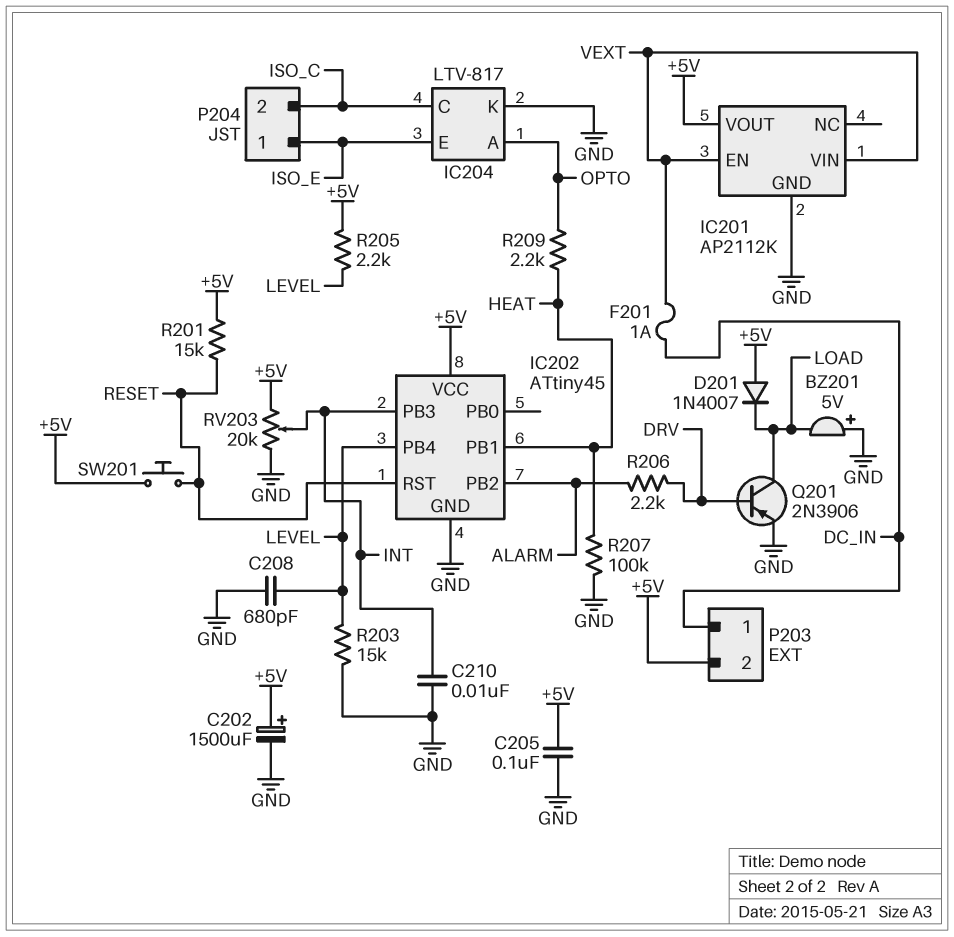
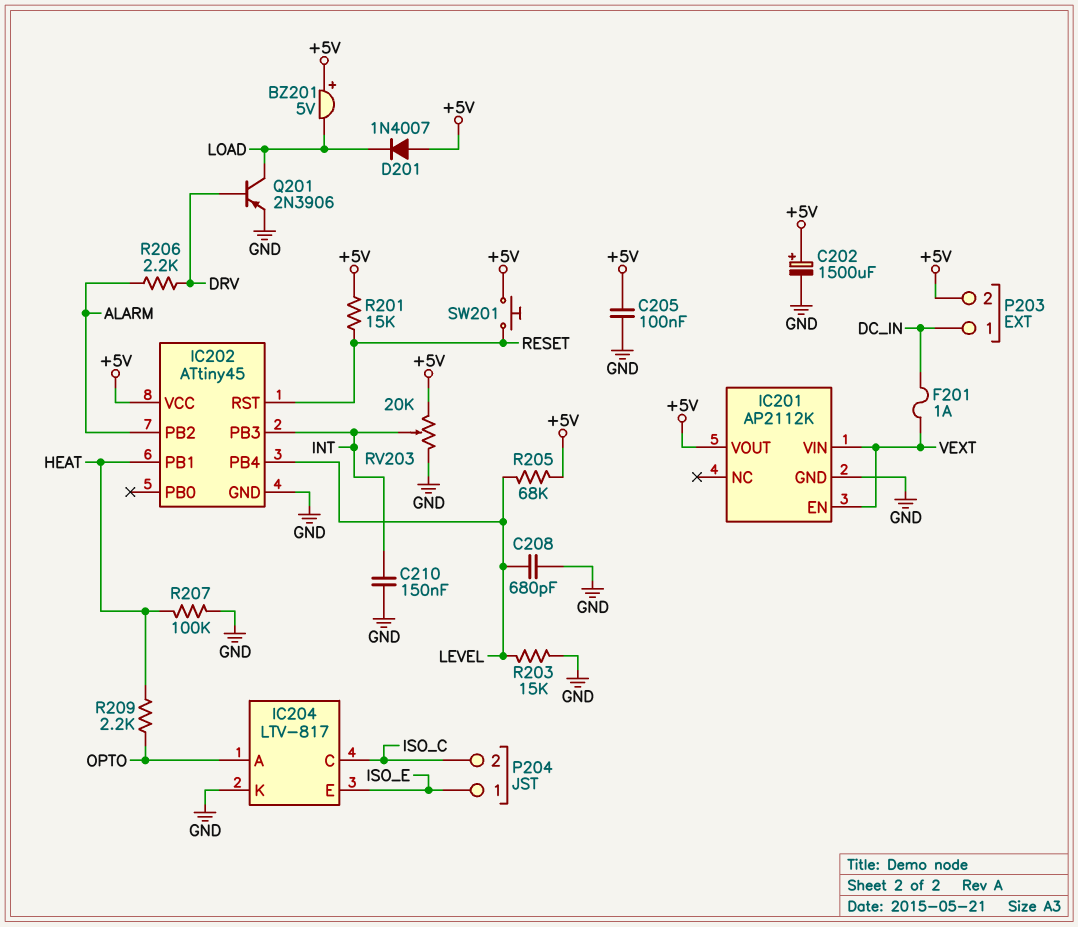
BZ201: buzzer 5V (plus GND, minus LOAD) -> buzzer 5V (plus +5V, minus LOAD)
C210: 10nF (GND, INT) -> 150nF (GND, INT)
R205: 2.2k (+5V, LEVEL) -> 68k (+5V, LEVEL)

